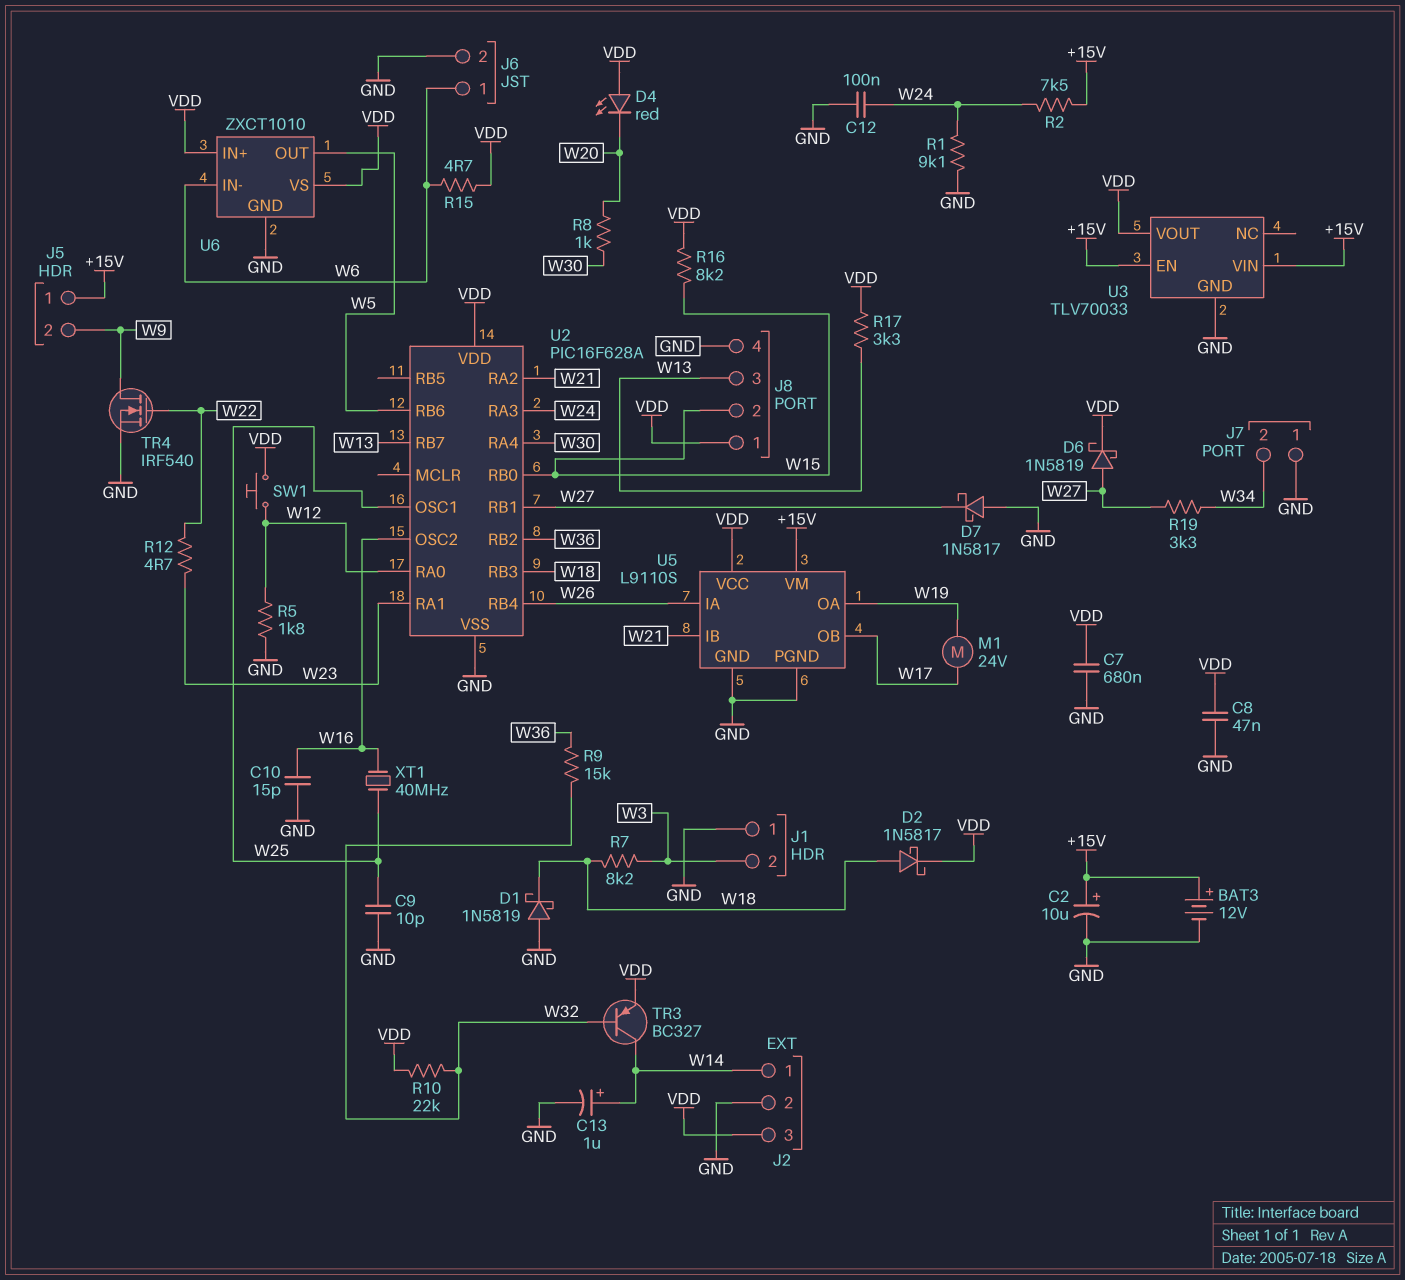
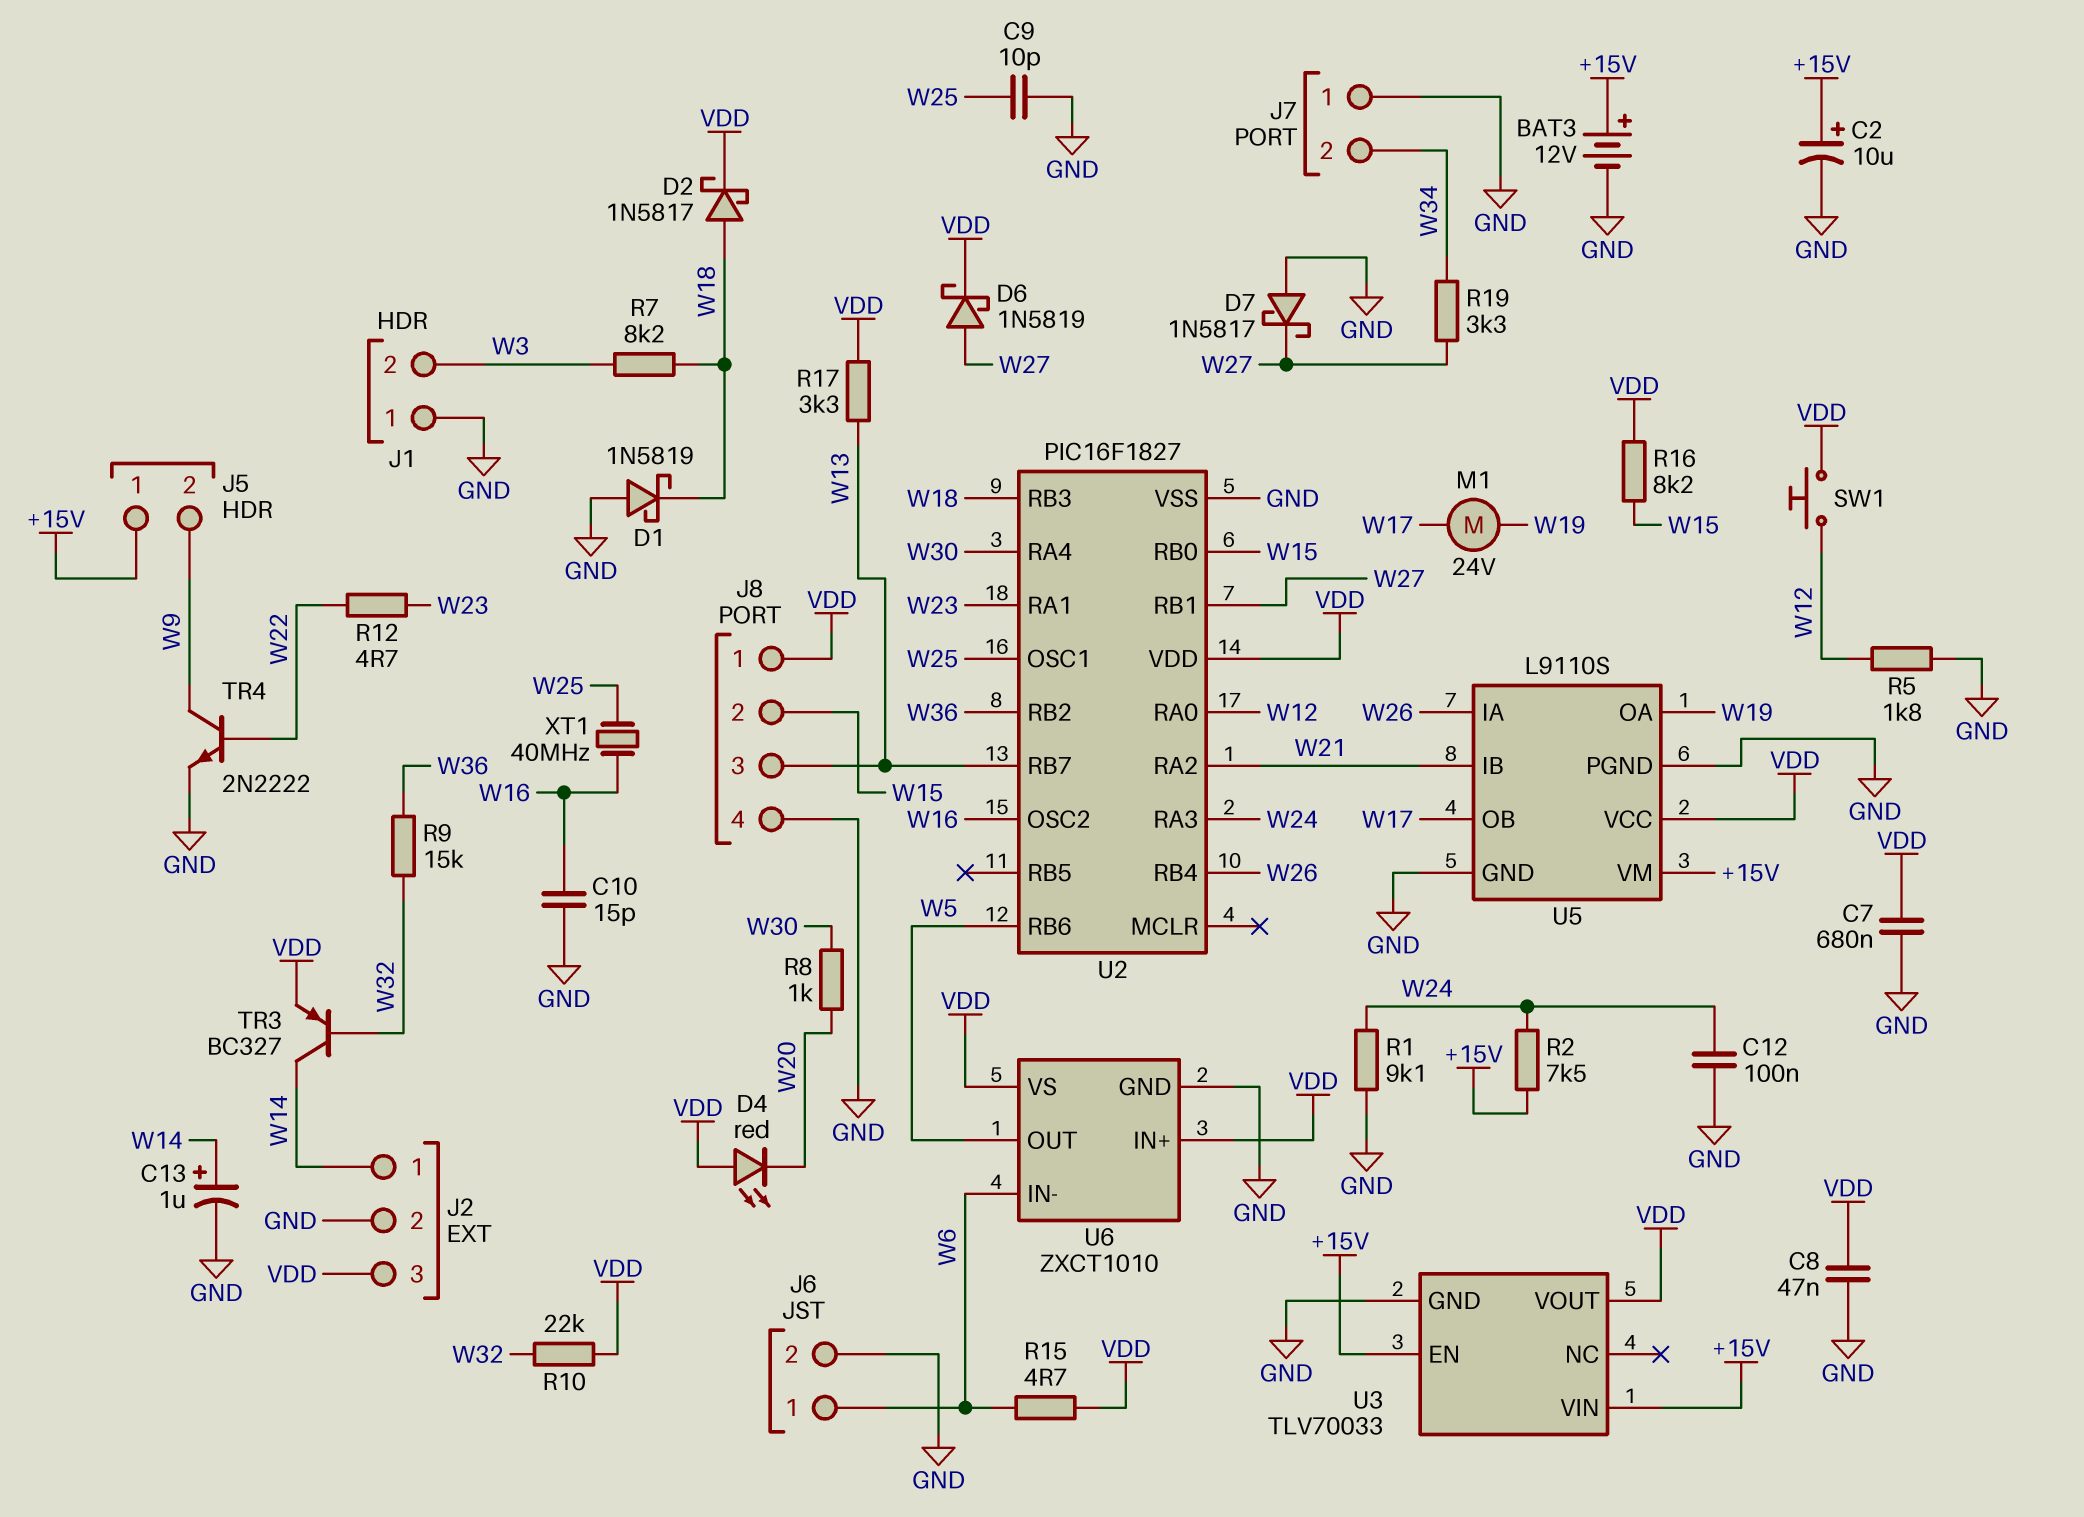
TR4: NMOS IRF540 (G W22, D W9, S GND) -> NPN 2N2222 (B W22, C W9, E GND)
U2: PIC16F628A -> PIC16F1827

